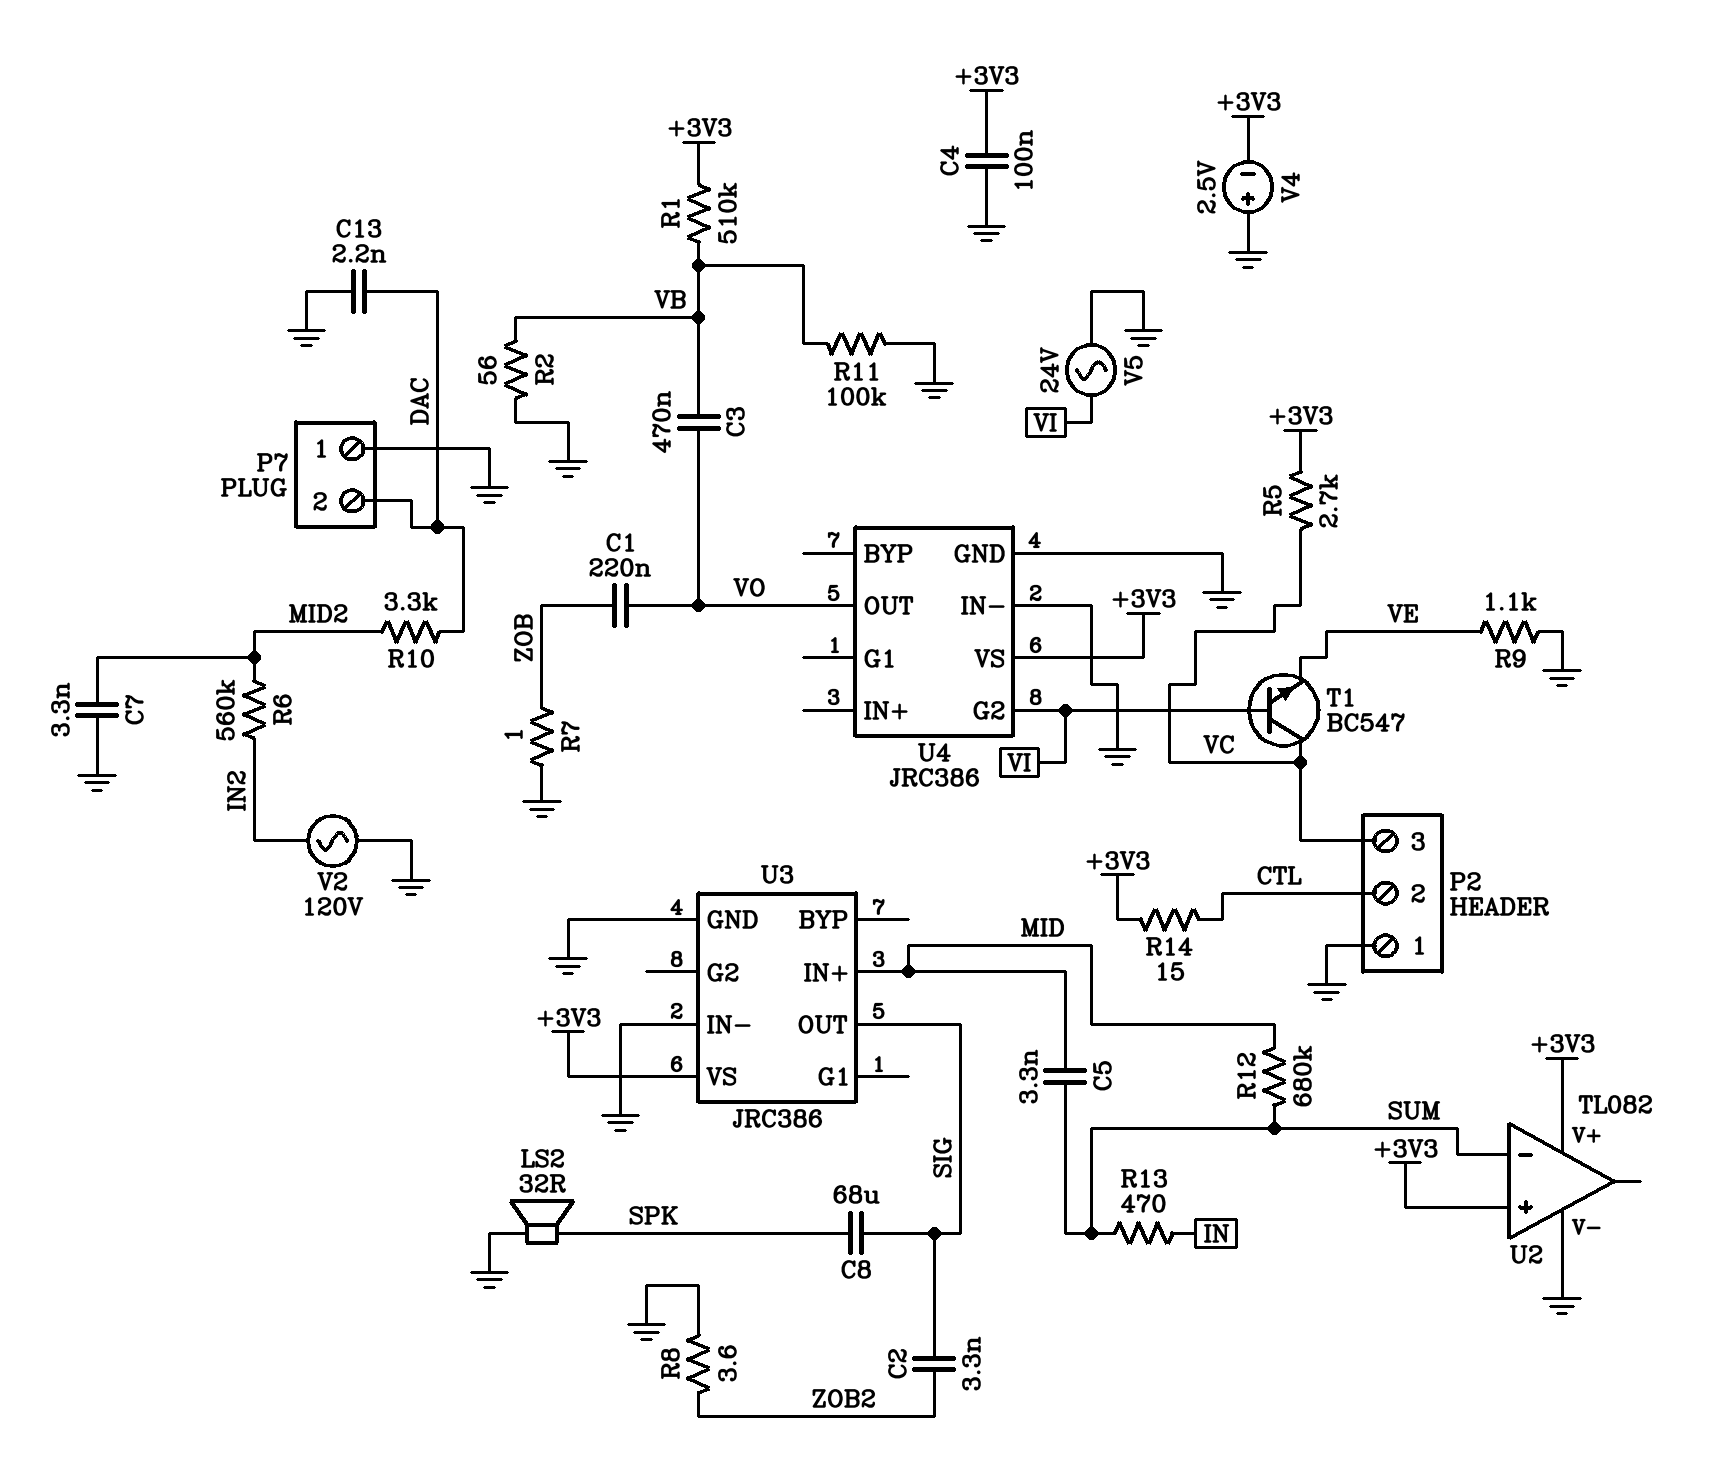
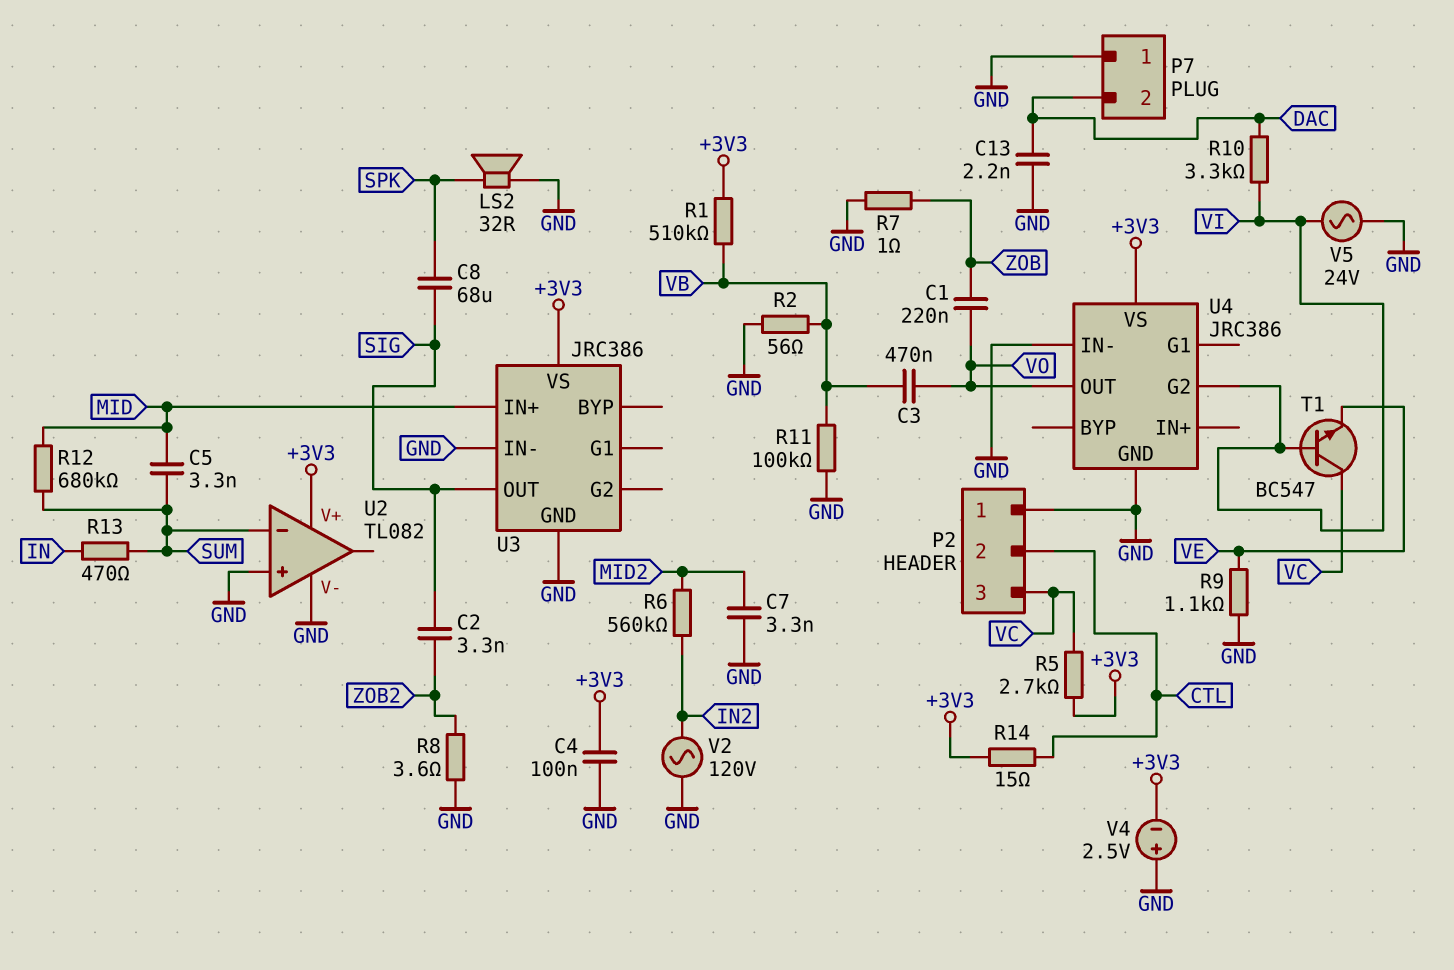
R10: 3.3k (DAC, MID2) -> 3.3k (DAC, VI)
U2 pin in+: +3V3 -> GND

